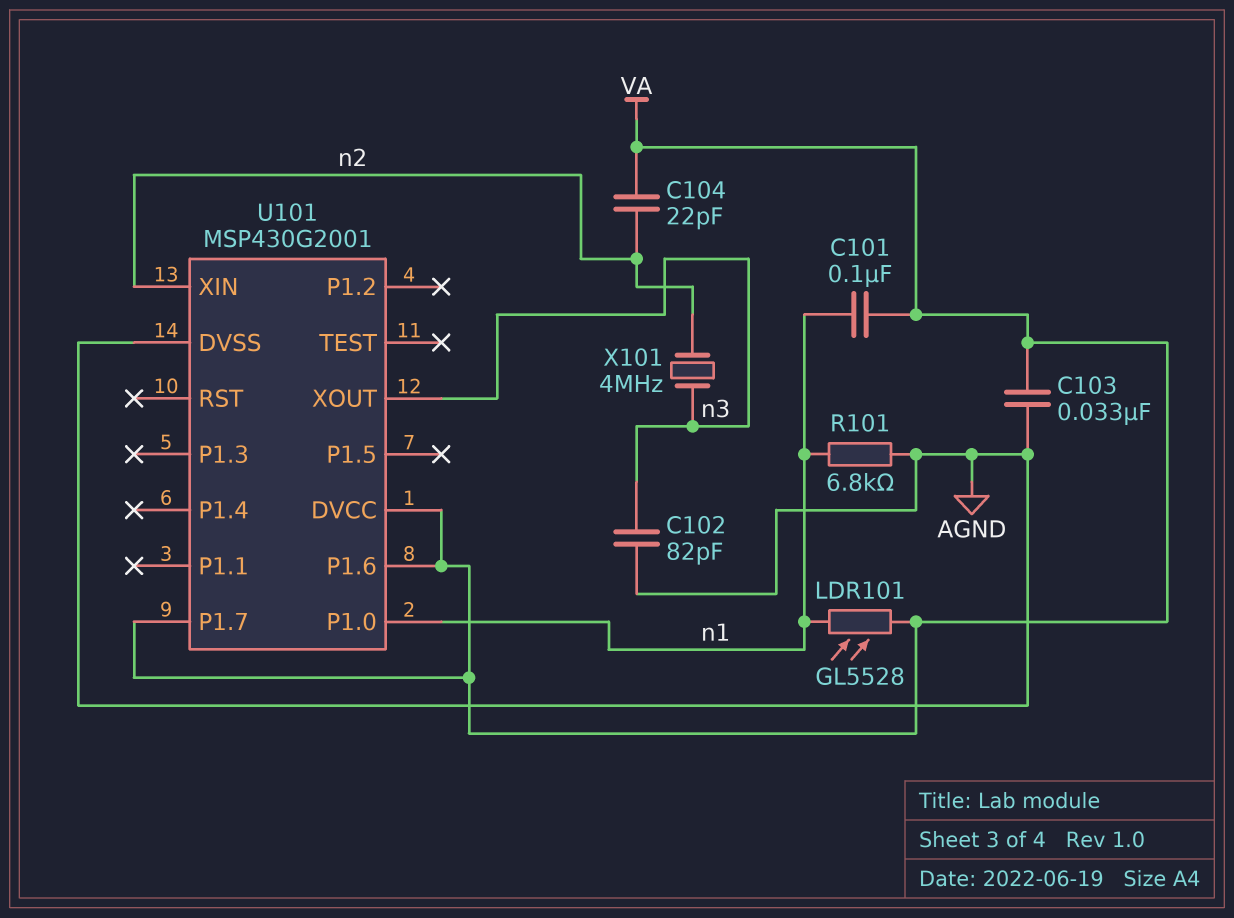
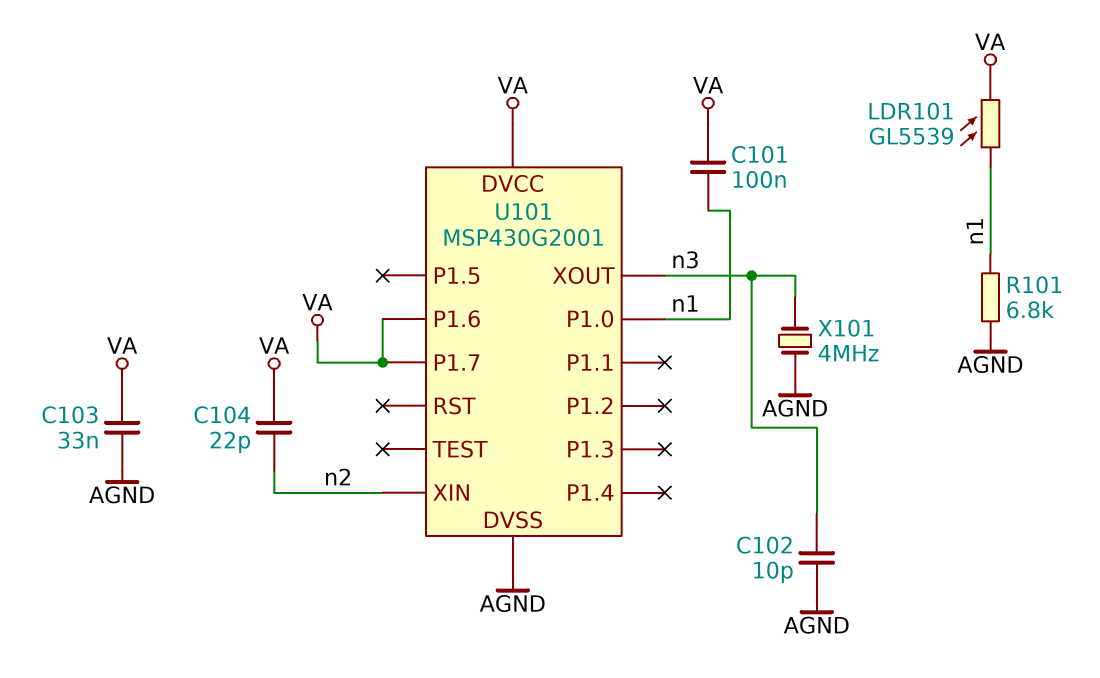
C102: 82pF (AGND, n3) -> 10pF (AGND, n3)
LDR101: GL5528 (VA, n1) -> GL5539 (VA, n1)
X101: 4MHz (n2, n3) -> 4MHz (AGND, n3)

